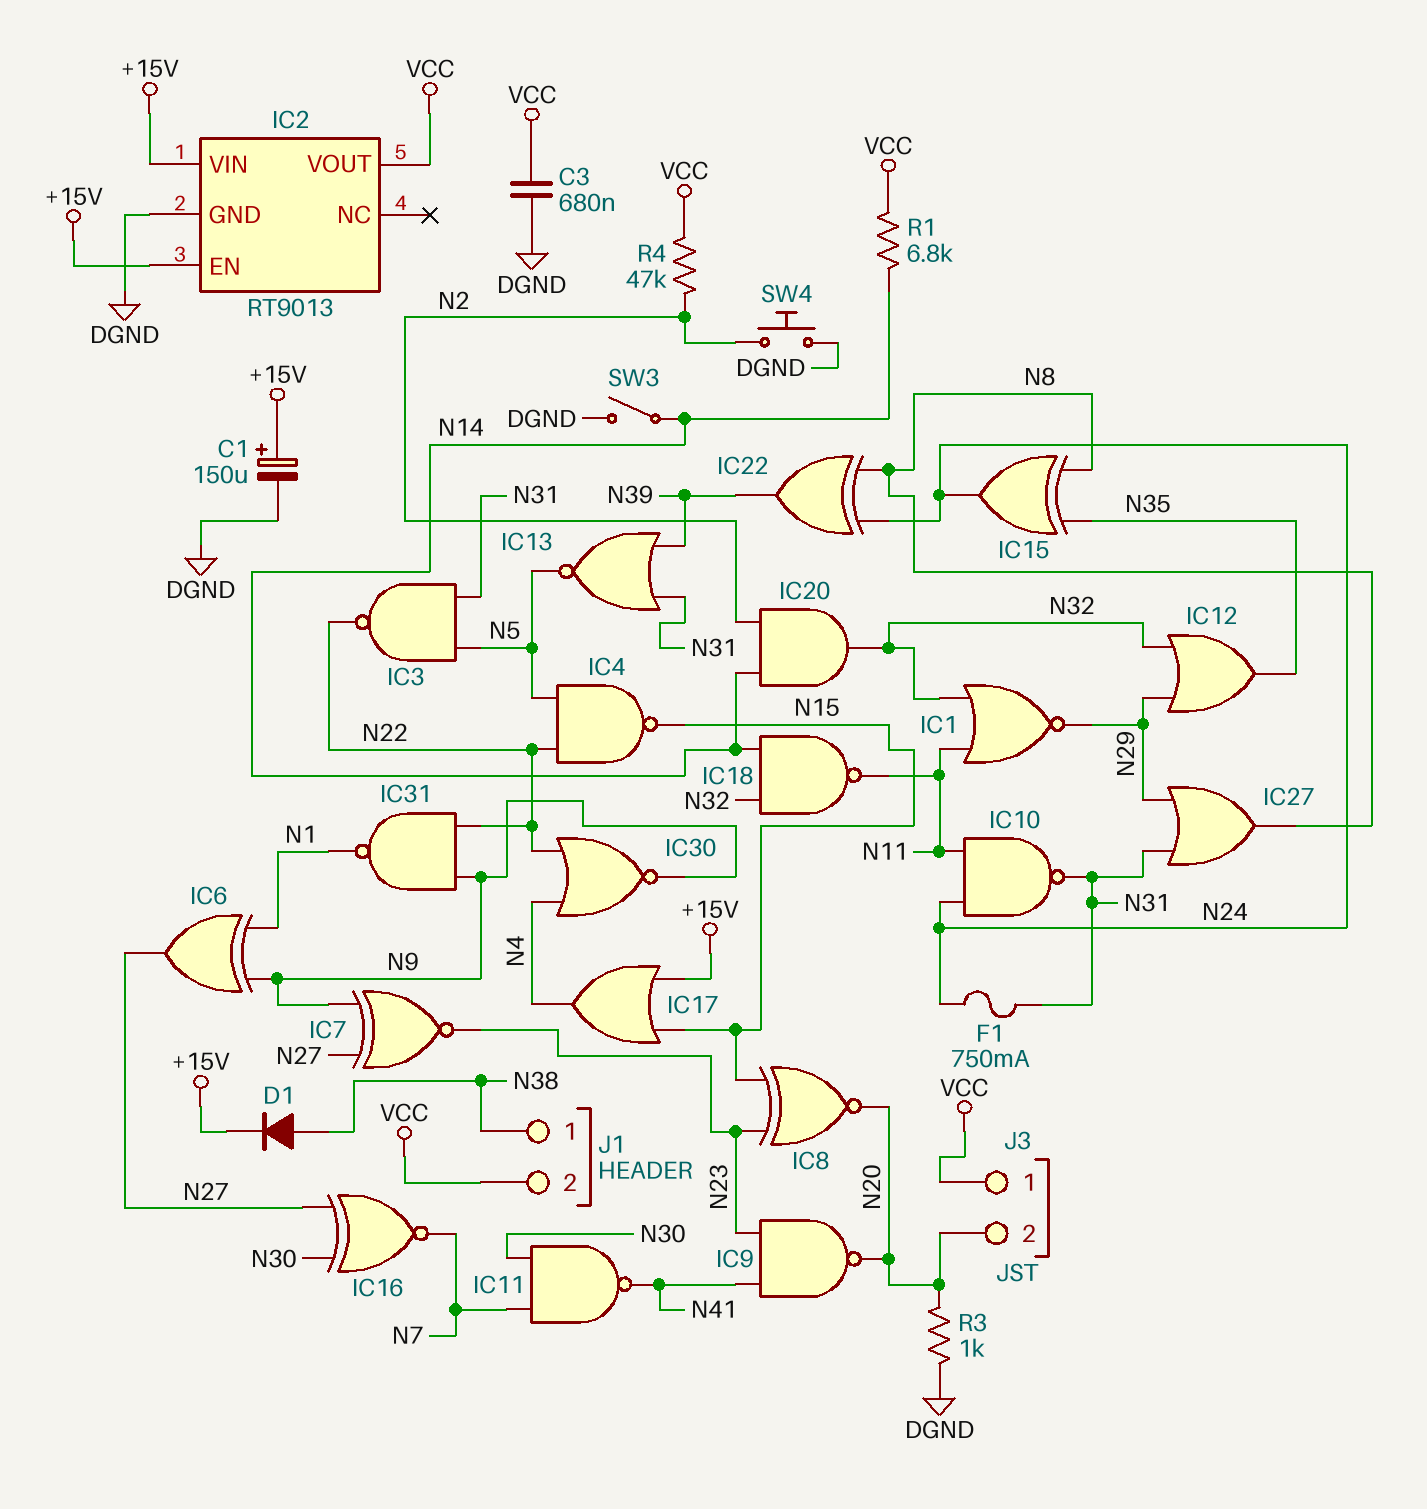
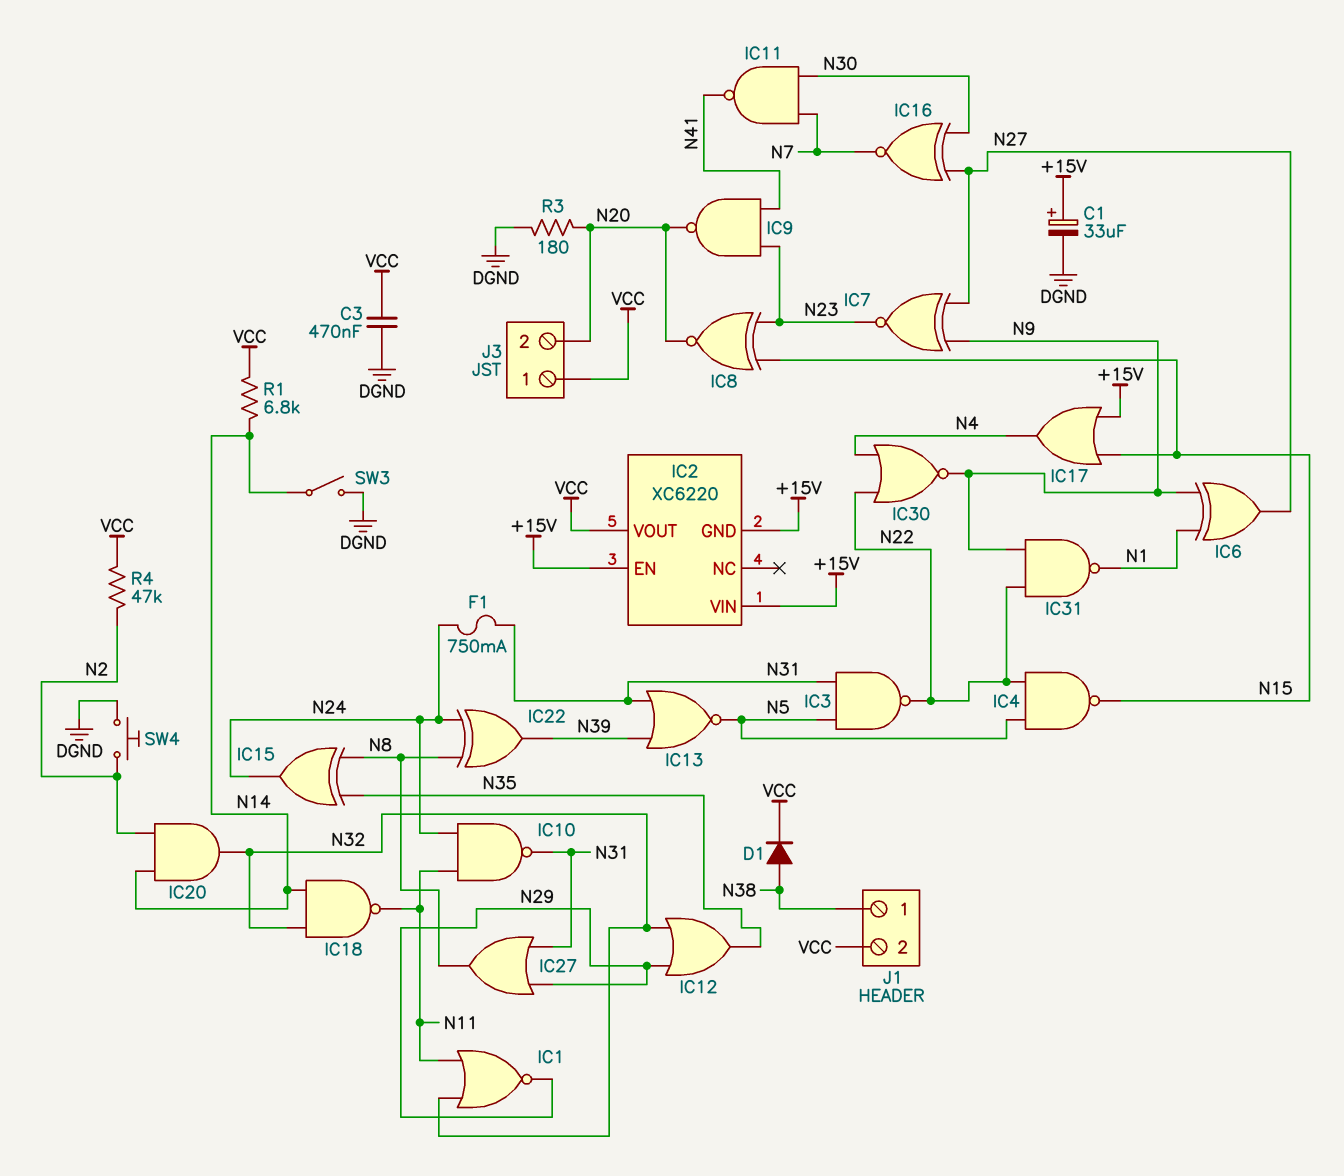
C1: 150uF (plus +15V, minus DGND) -> 33uF (plus +15V, minus DGND)
C3: 680nF (DGND, VCC) -> 470nF (DGND, VCC)
D1: diode (A N38, K +15V) -> diode (A N38, K VCC)
IC2: RT9013 -> XC6220
IC2 pin GND: DGND -> +15V
R3: 1k (DGND, N20) -> 180 (DGND, N20)

